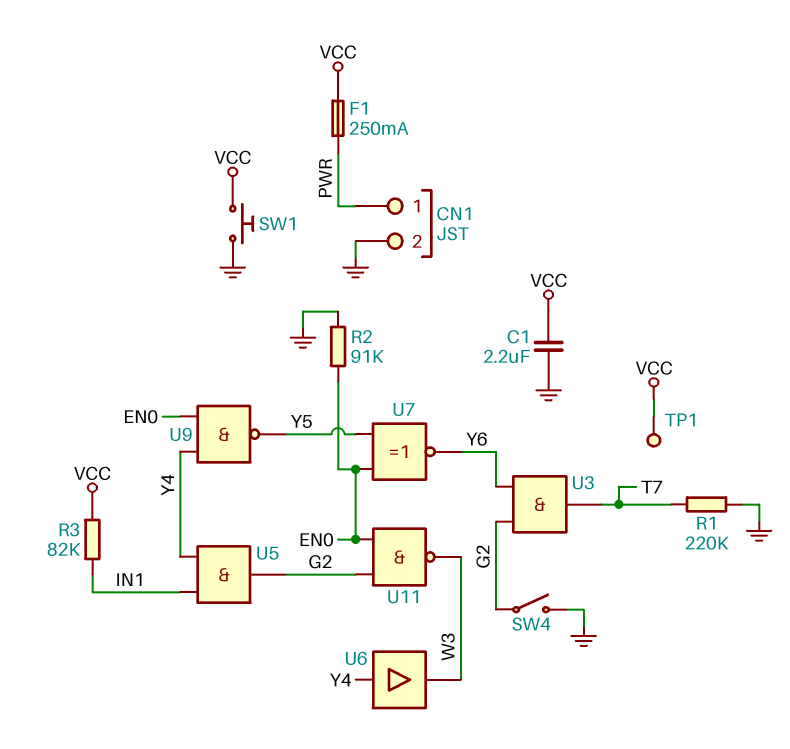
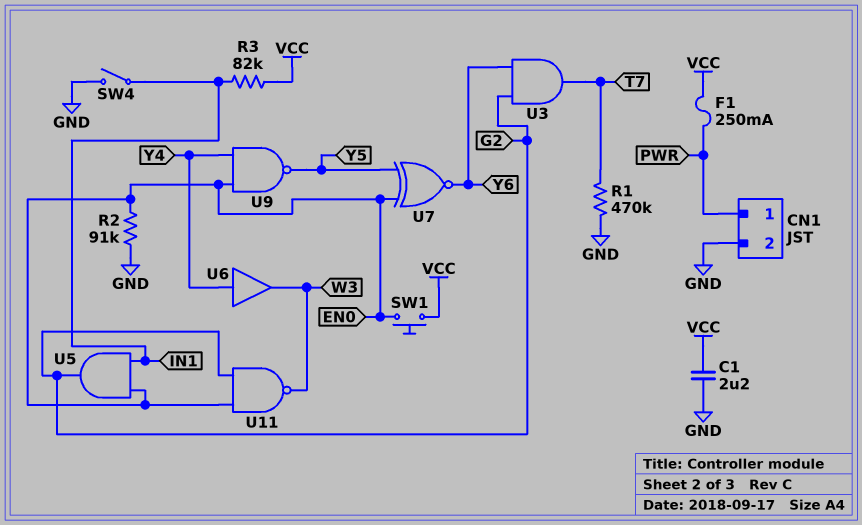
R1: 220k (GND, T7) -> 470k (GND, T7)
SW1: button (GND, VCC) -> button (EN0, VCC)
SW4: switch (G2, GND) -> switch (GND, IN1)
TP1: test point (VCC) -> none
U5: AND (in IN1, in Y4, out G2) -> AND (in EN0, in IN1, out G2)

